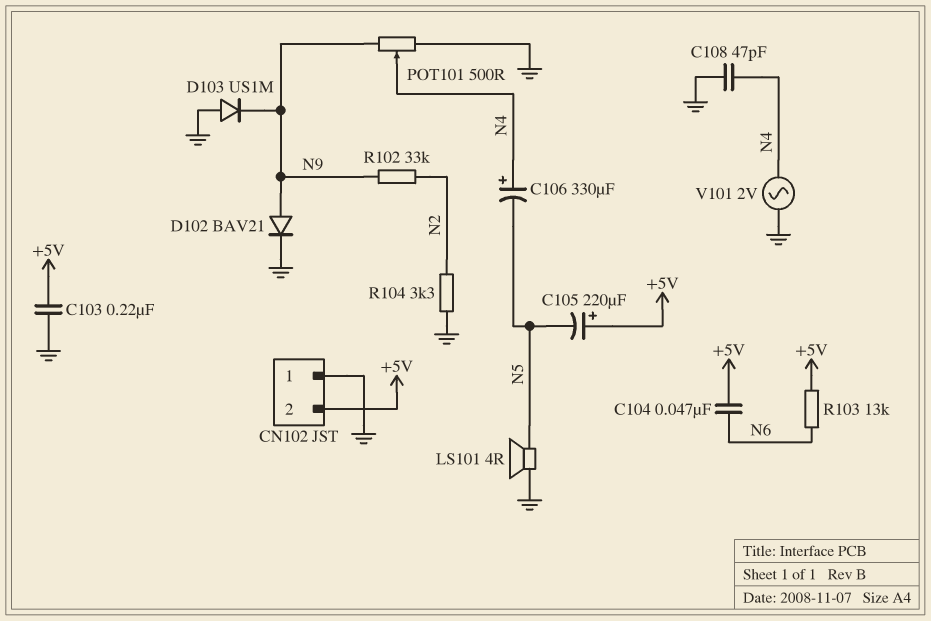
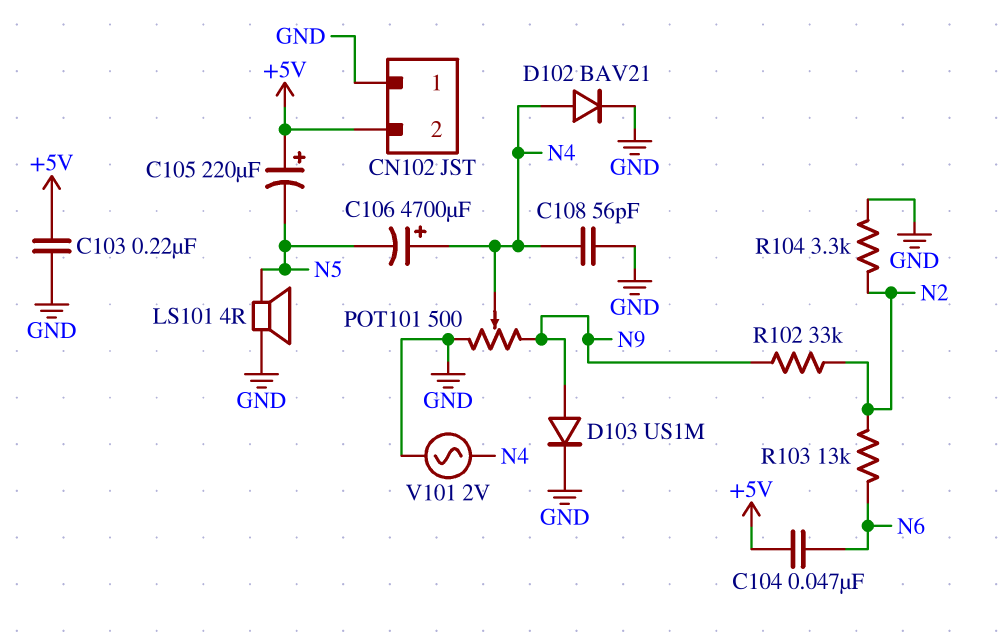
C106: 330uF (plus N4, minus N5) -> 4700uF (plus N4, minus N5)
C108: 47pF (GND, N4) -> 56pF (GND, N4)
D102: diode BAV21 (A N9, K GND) -> diode BAV21 (A N4, K GND)
D103: diode US1M (A GND, K N9) -> diode US1M (A N9, K GND)
R103: 13k (+5V, N6) -> 13k (N2, N6)

